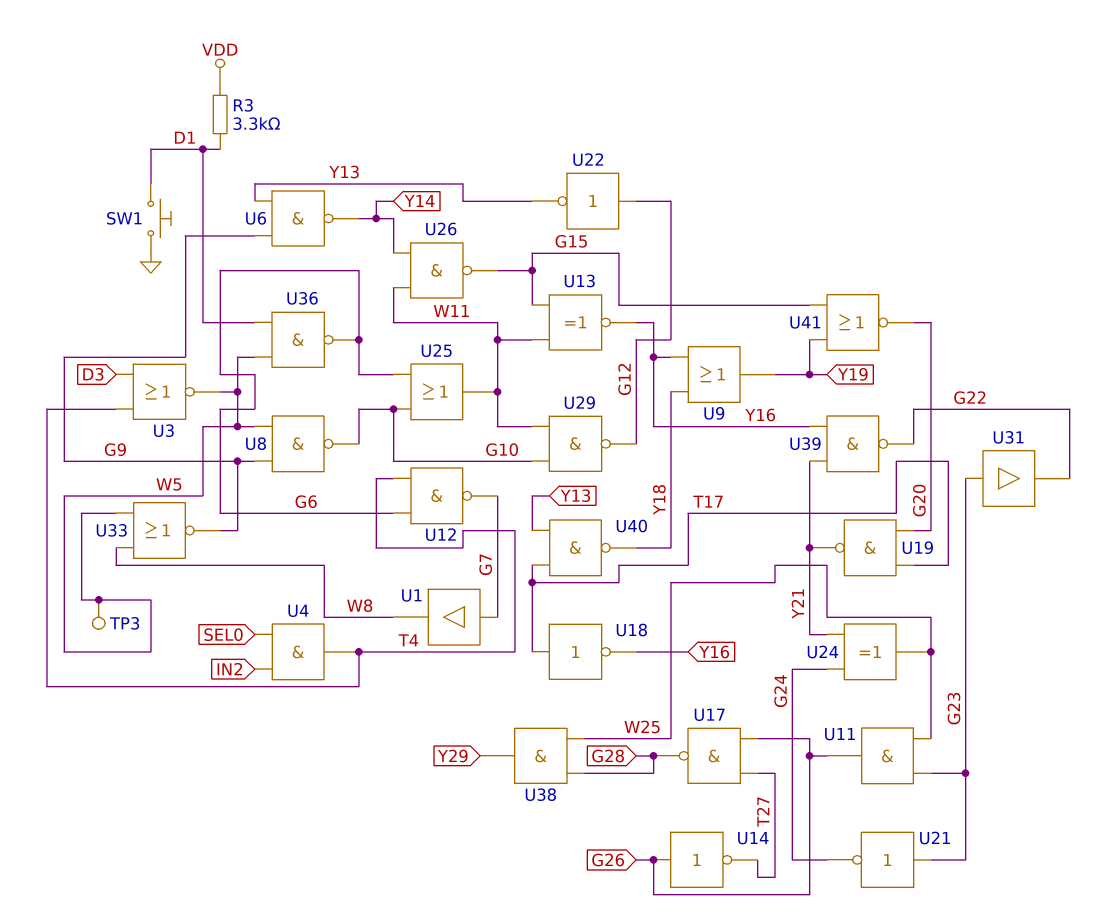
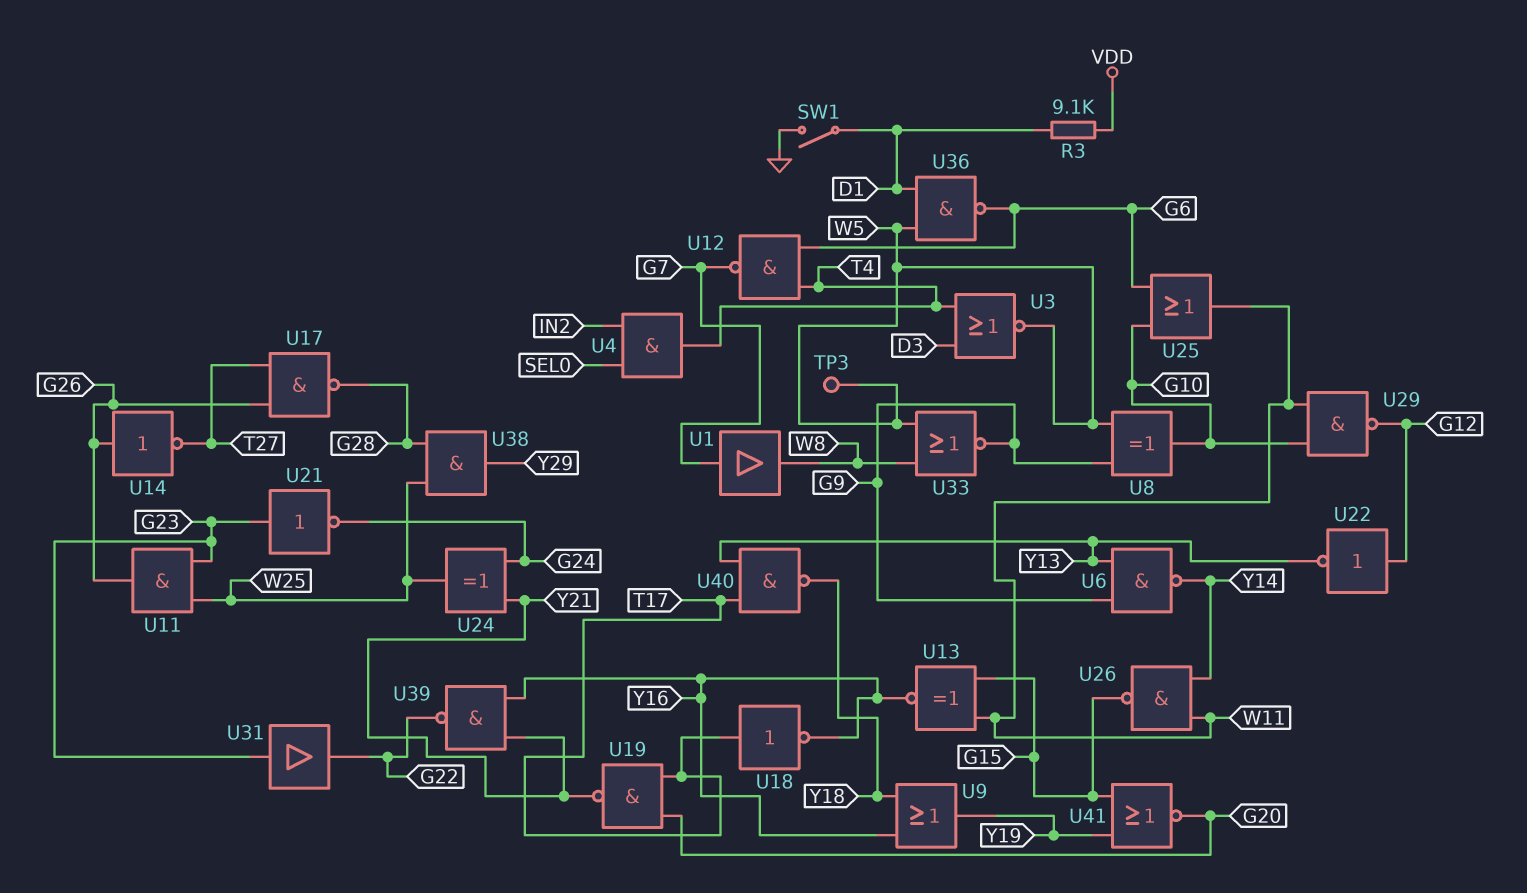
R3: 3.3k (D1, VDD) -> 9.1k (D1, VDD)
SW1: button (D1, GND) -> switch (D1, GND)
U8: NAND (in G9, in W5, out G10) -> XOR (in G9, in W5, out G10)

